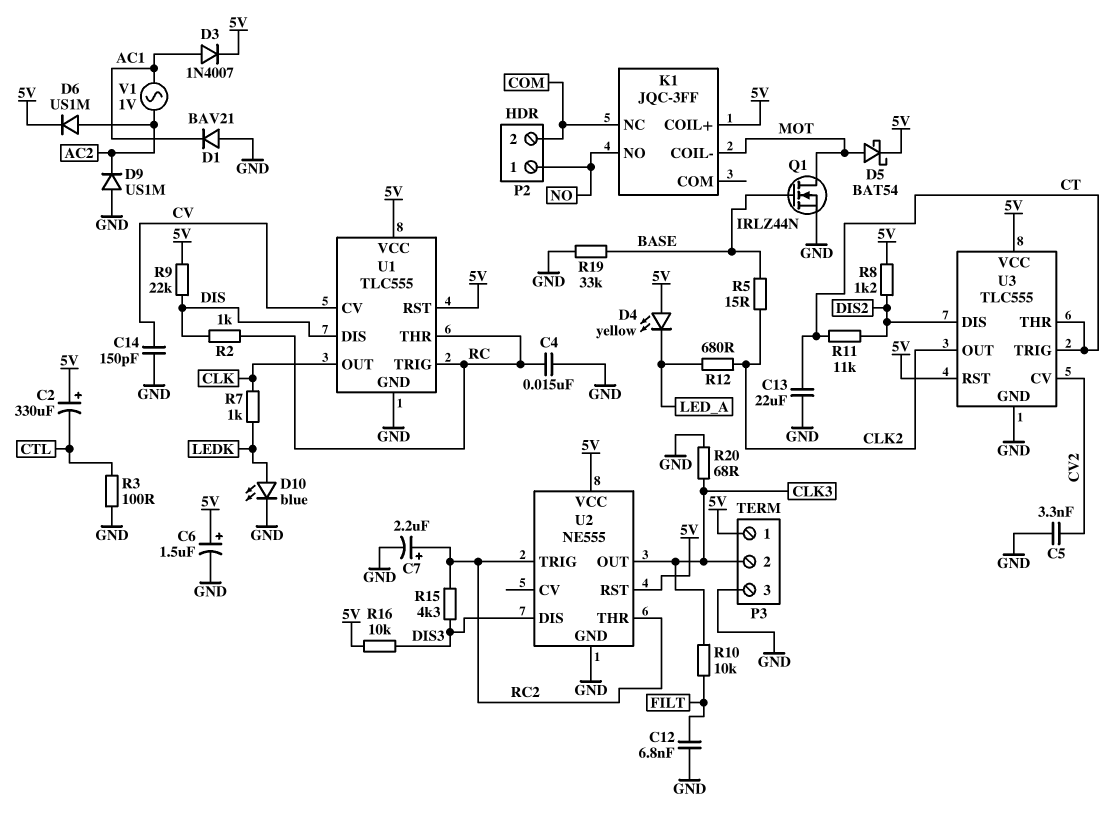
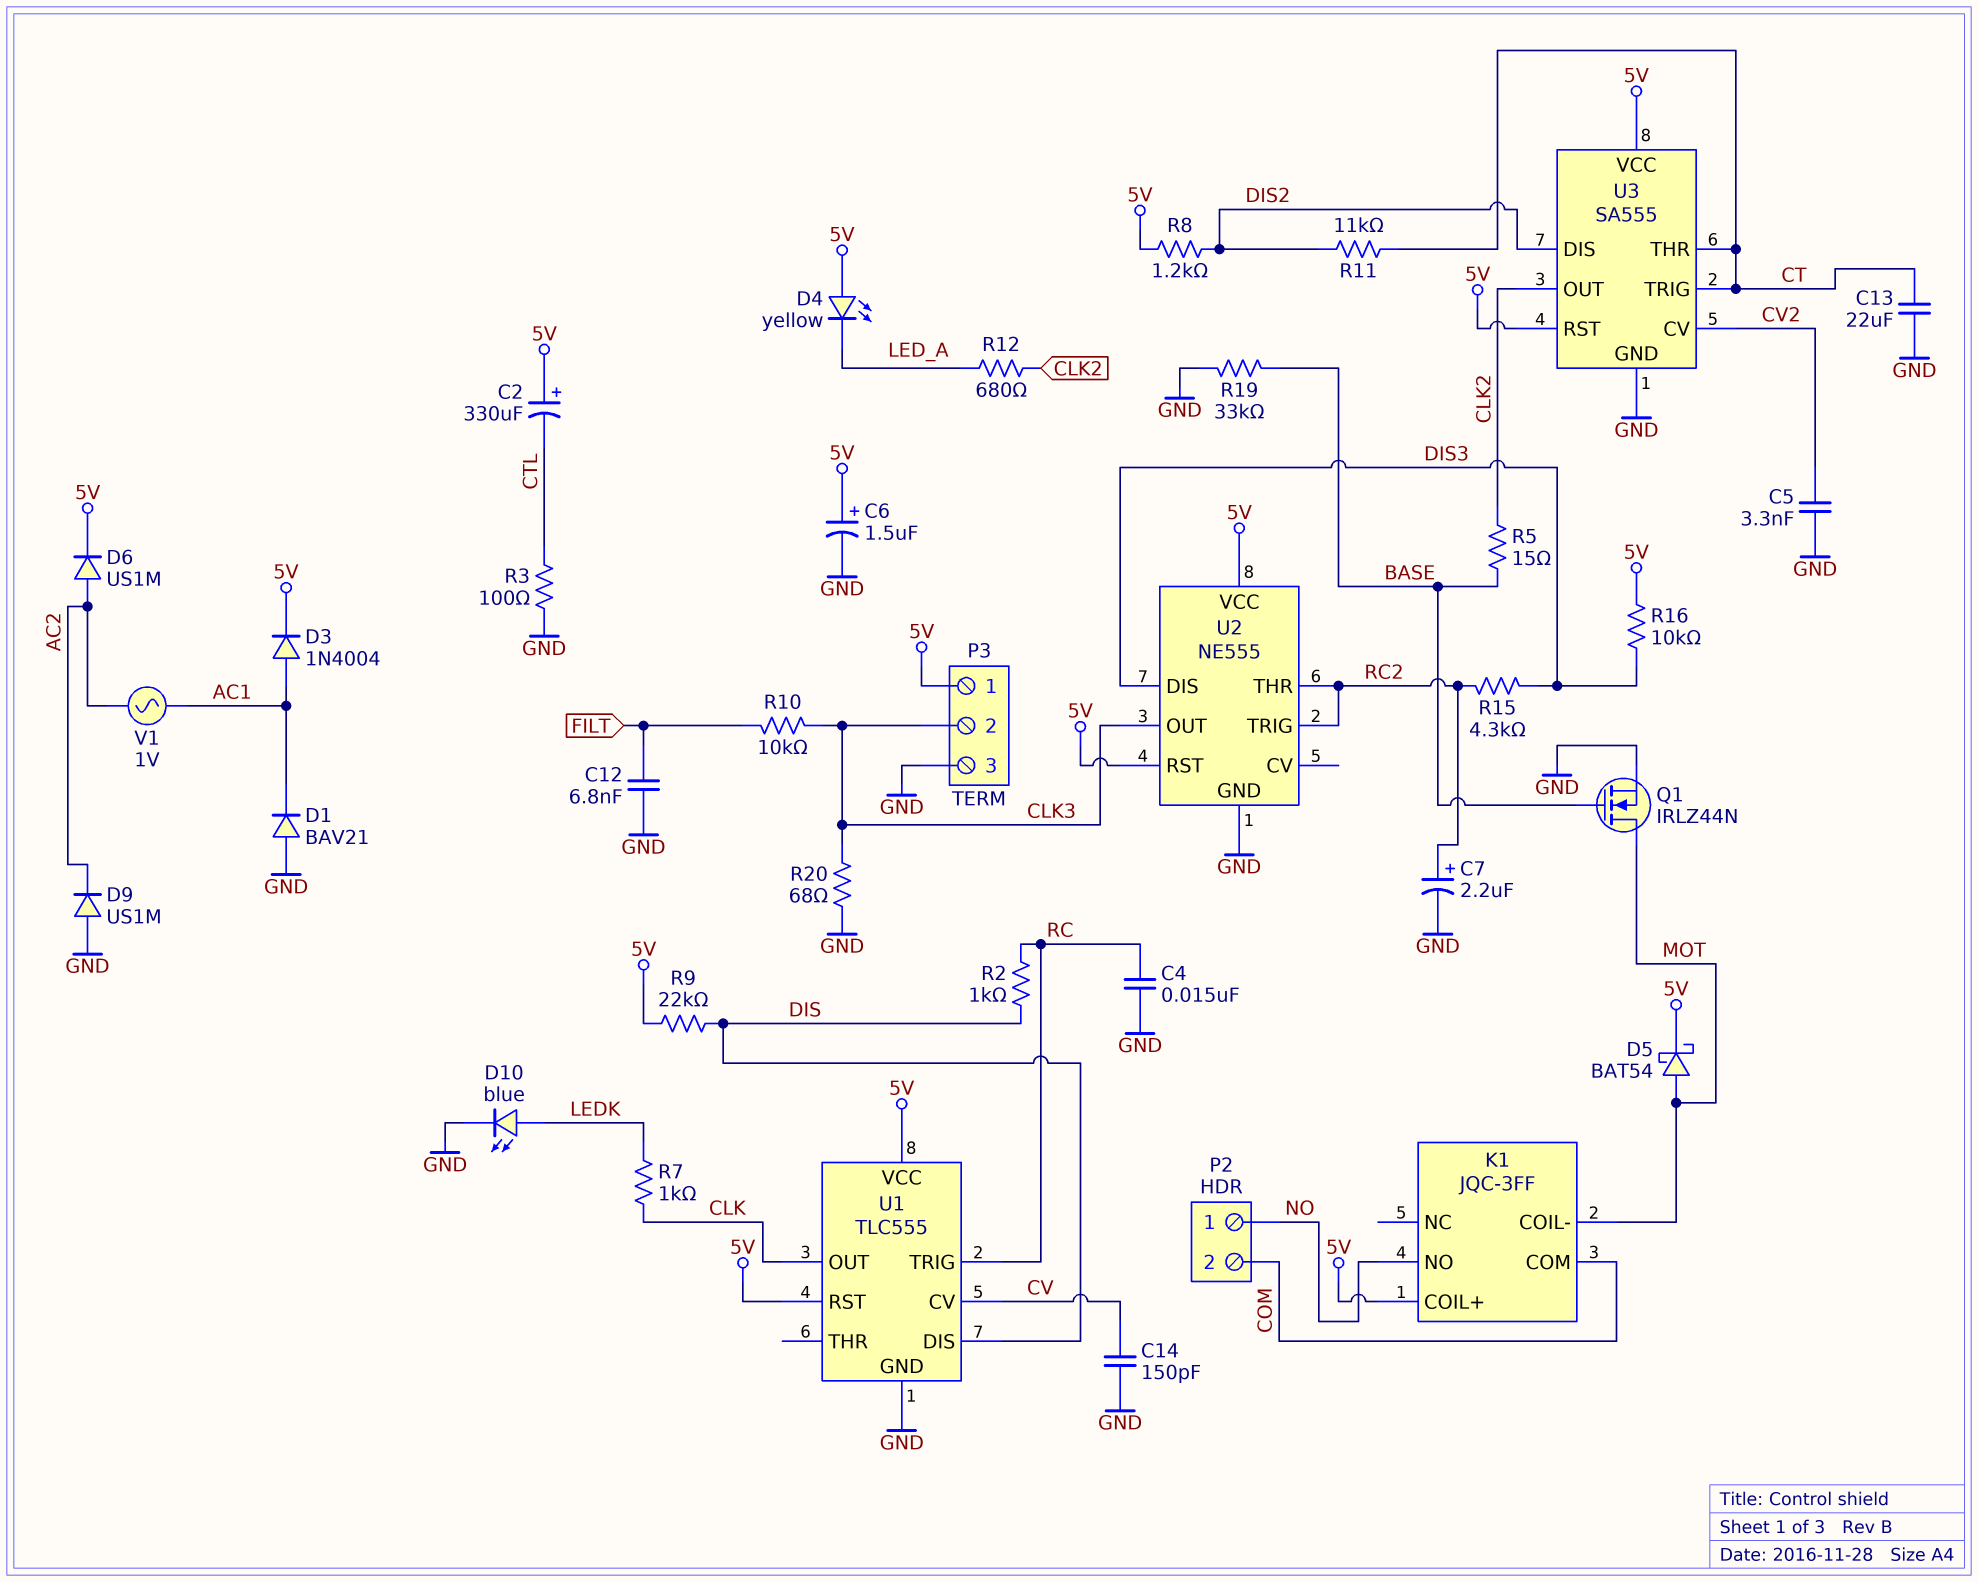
D3: diode 1N4007 (A AC1, K 5V) -> diode 1N4004 (A AC1, K 5V)
K1 pin COM: none -> COM
K1 pin NC: COM -> none
U1 pin THR: RC -> none
U3: TLC555 -> SA555

